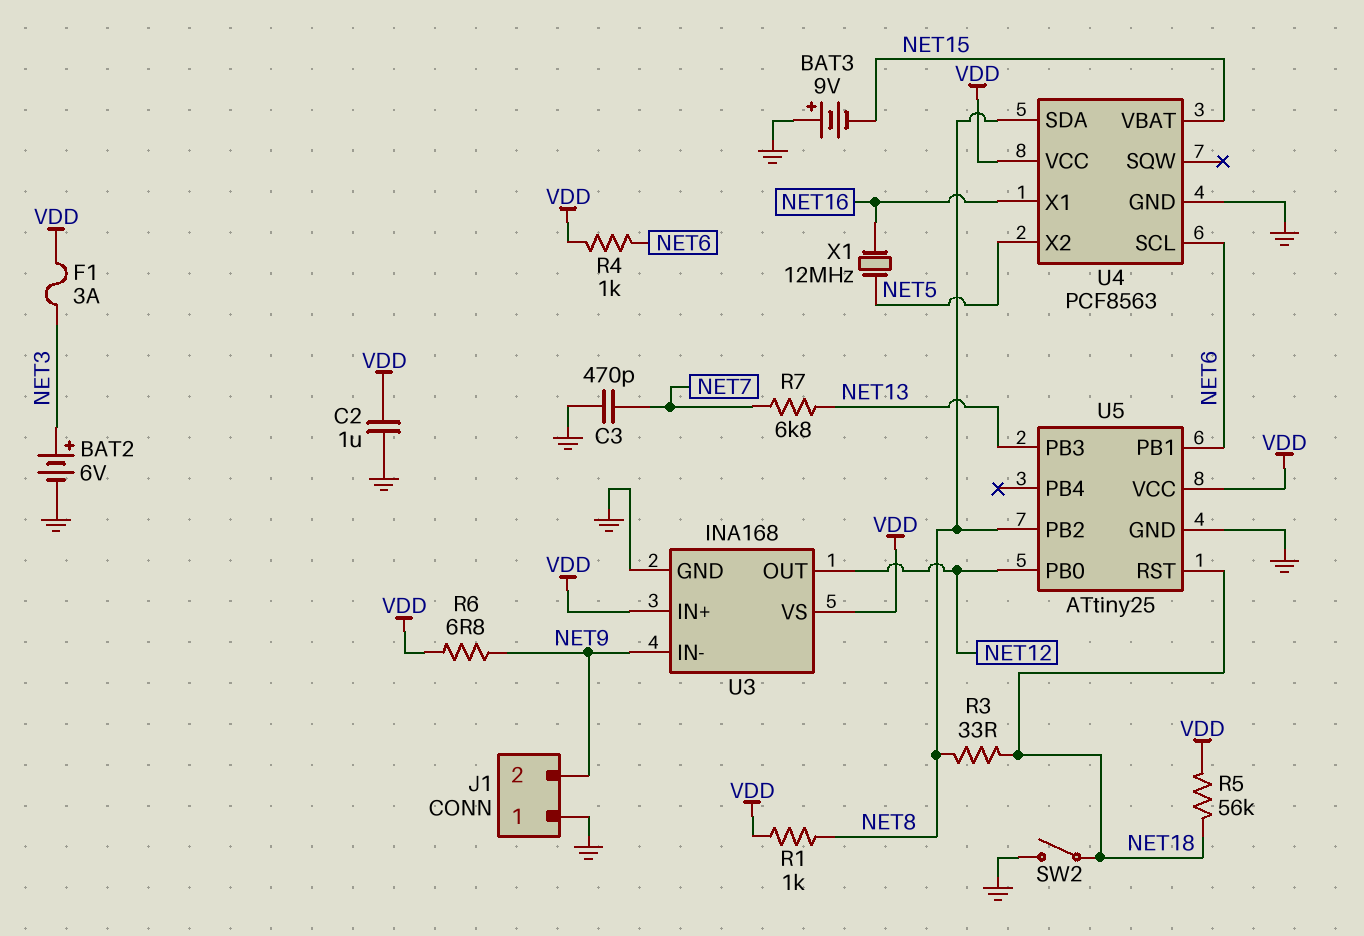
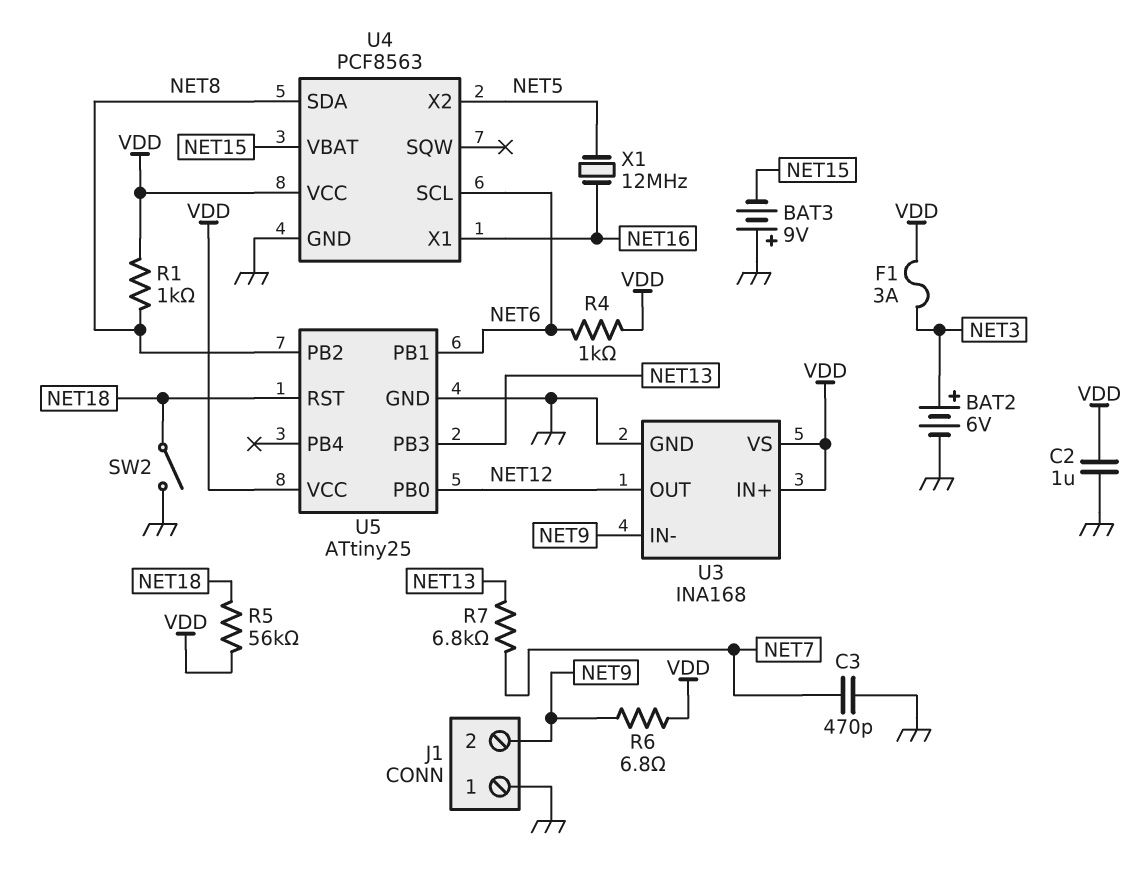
R3: 33 (NET8, NET18) -> none

